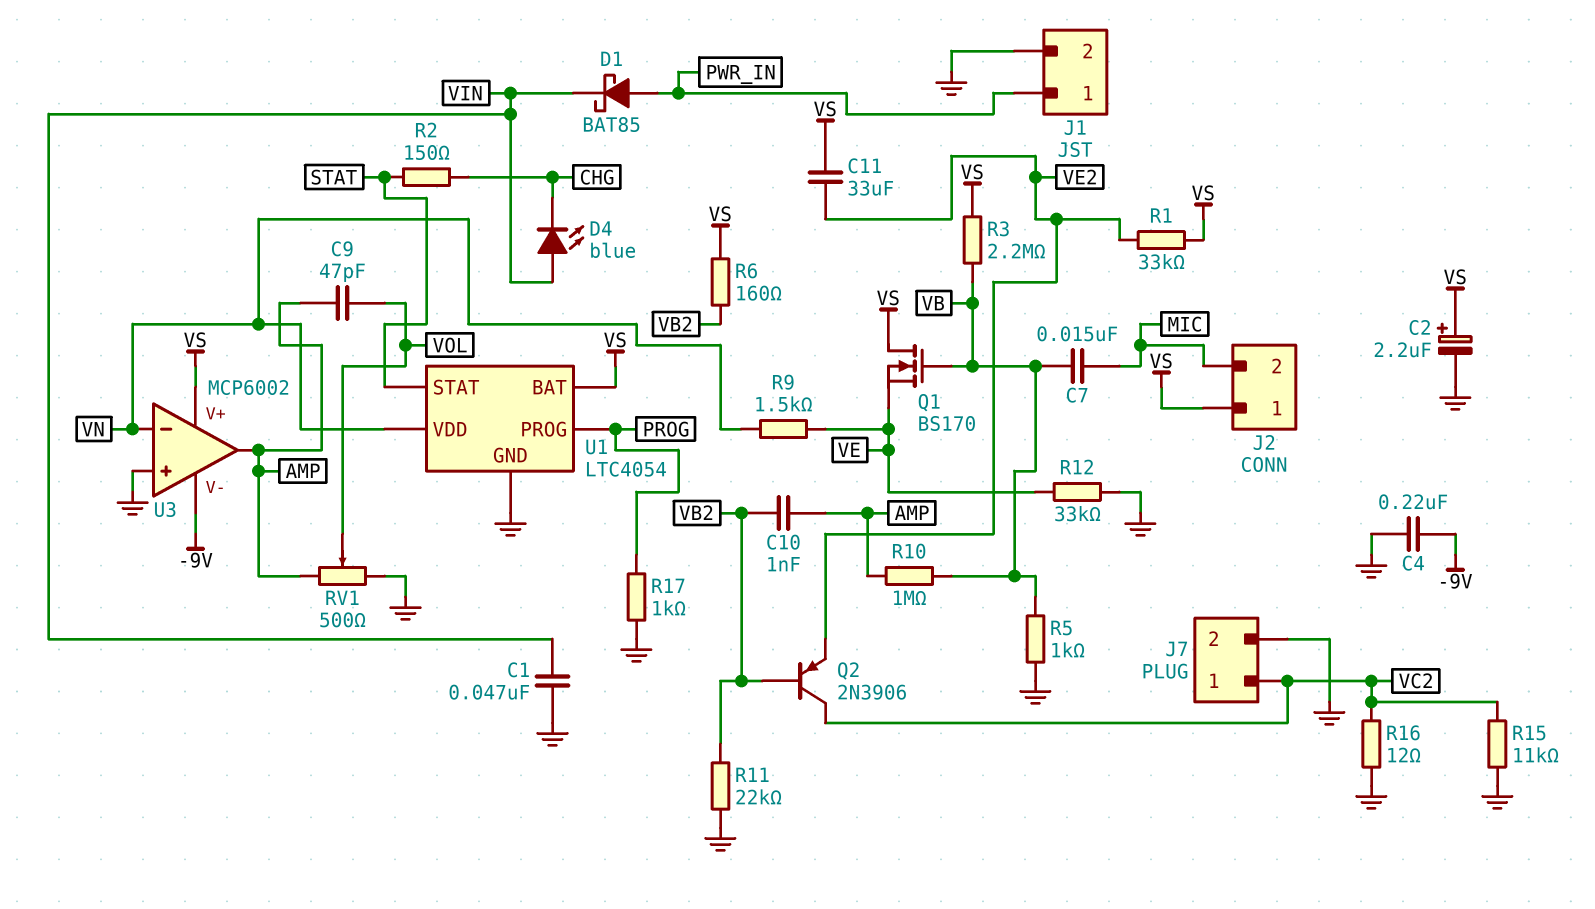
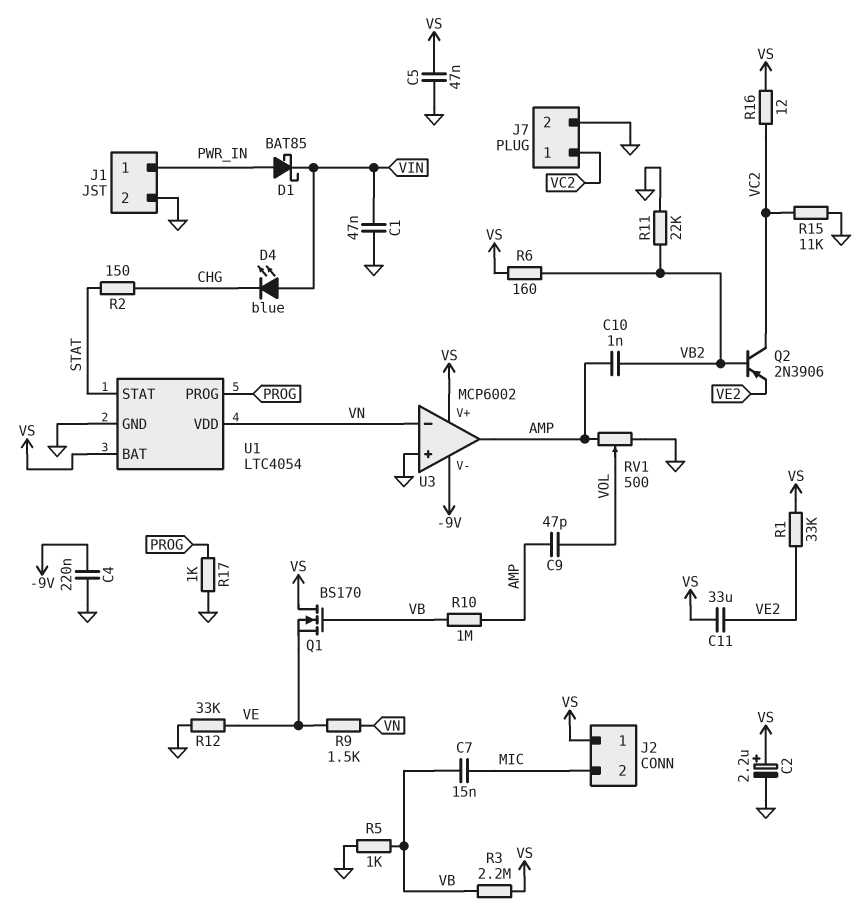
C5: none -> 47nF (GND, VS)
R16: 12 (GND, VC2) -> 12 (VC2, VS)

